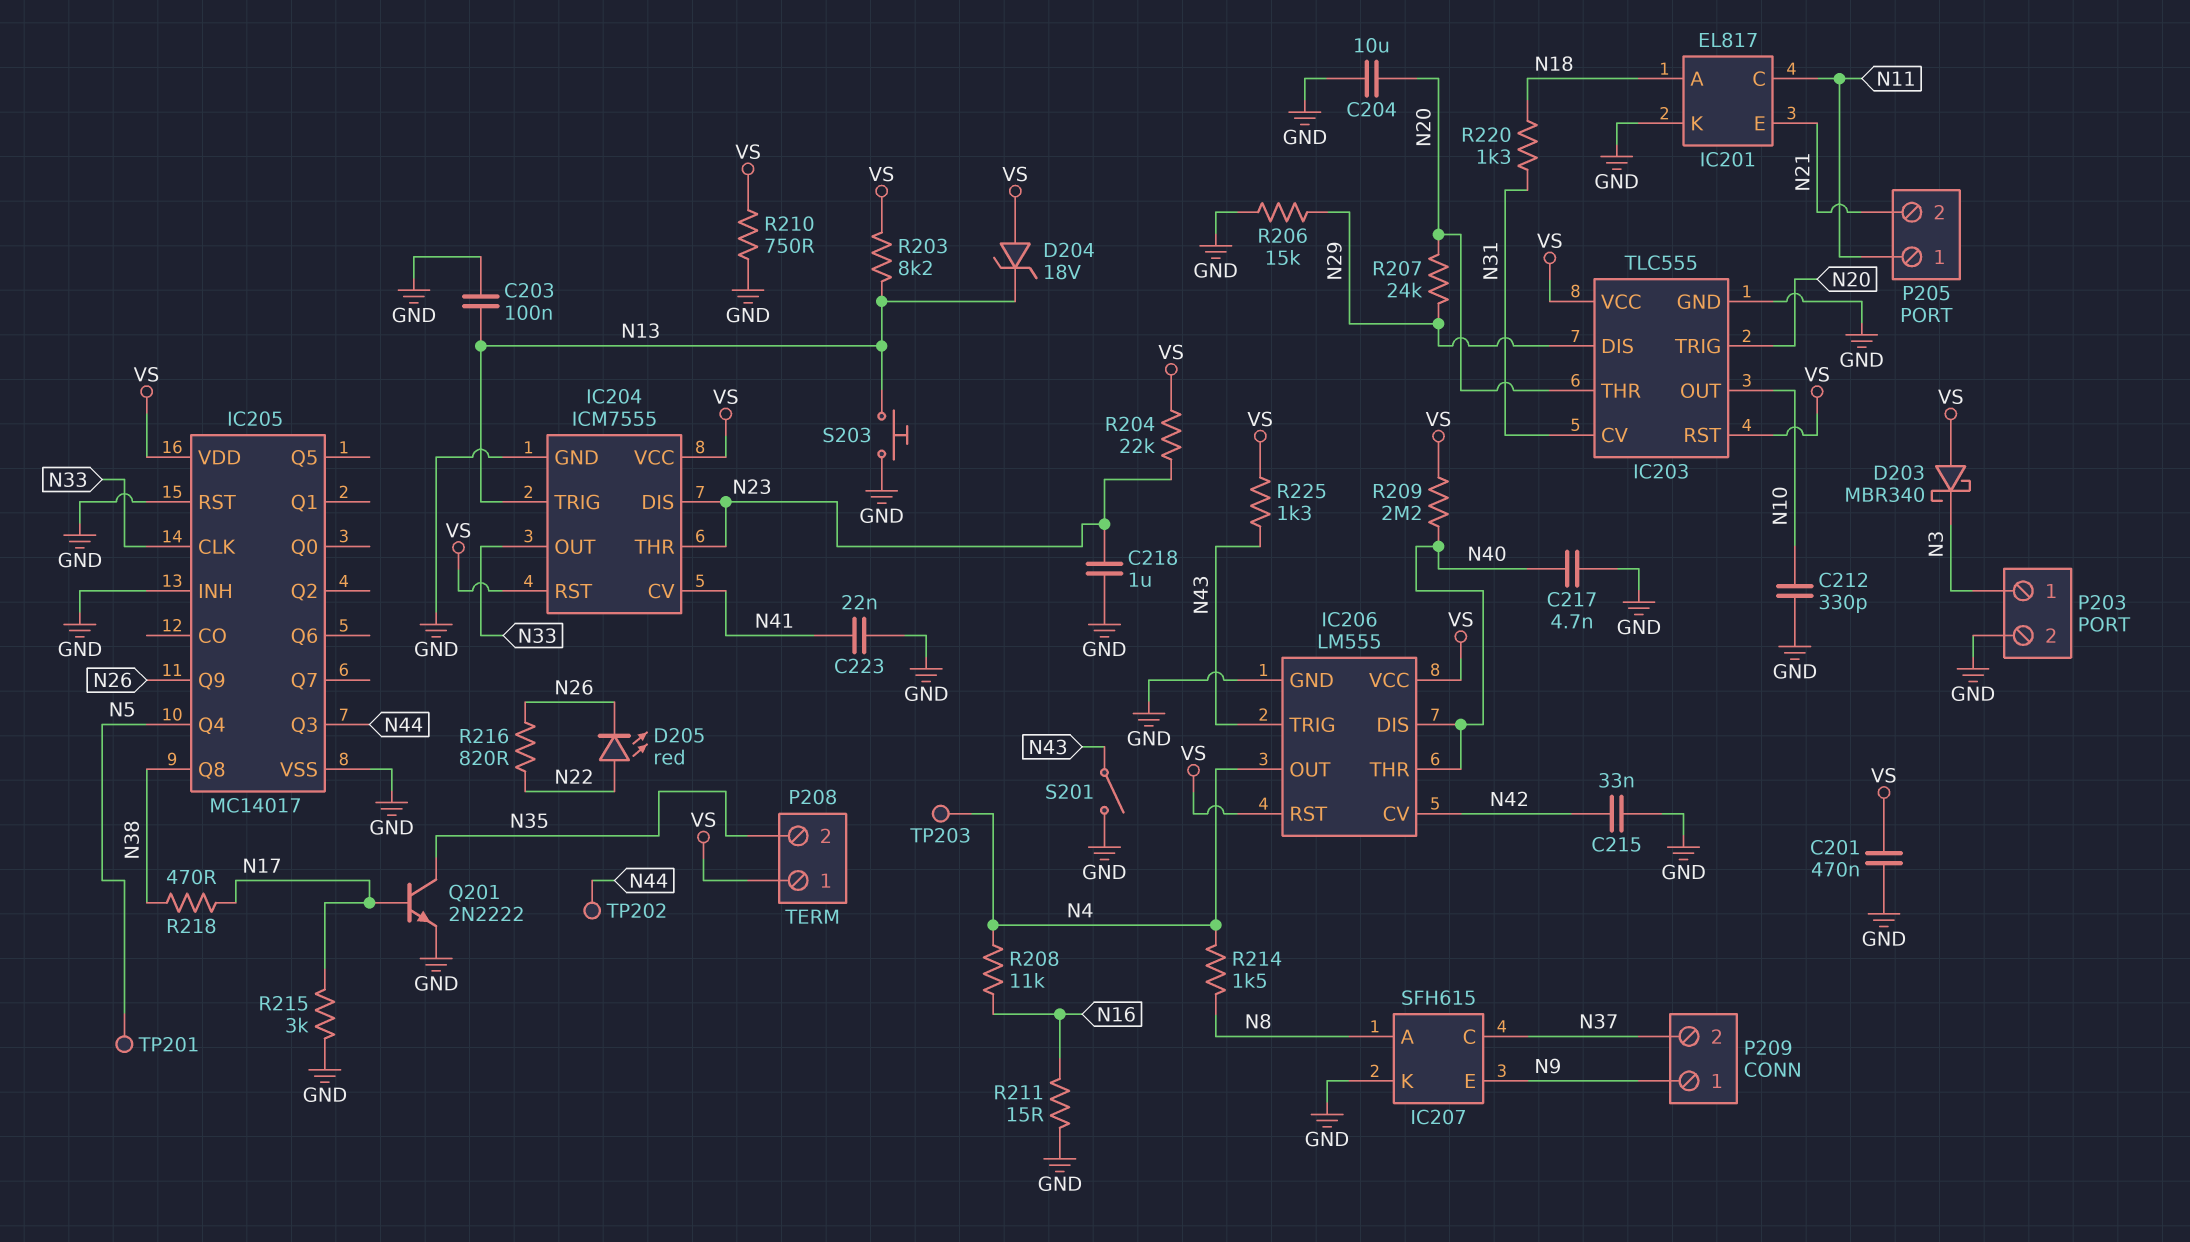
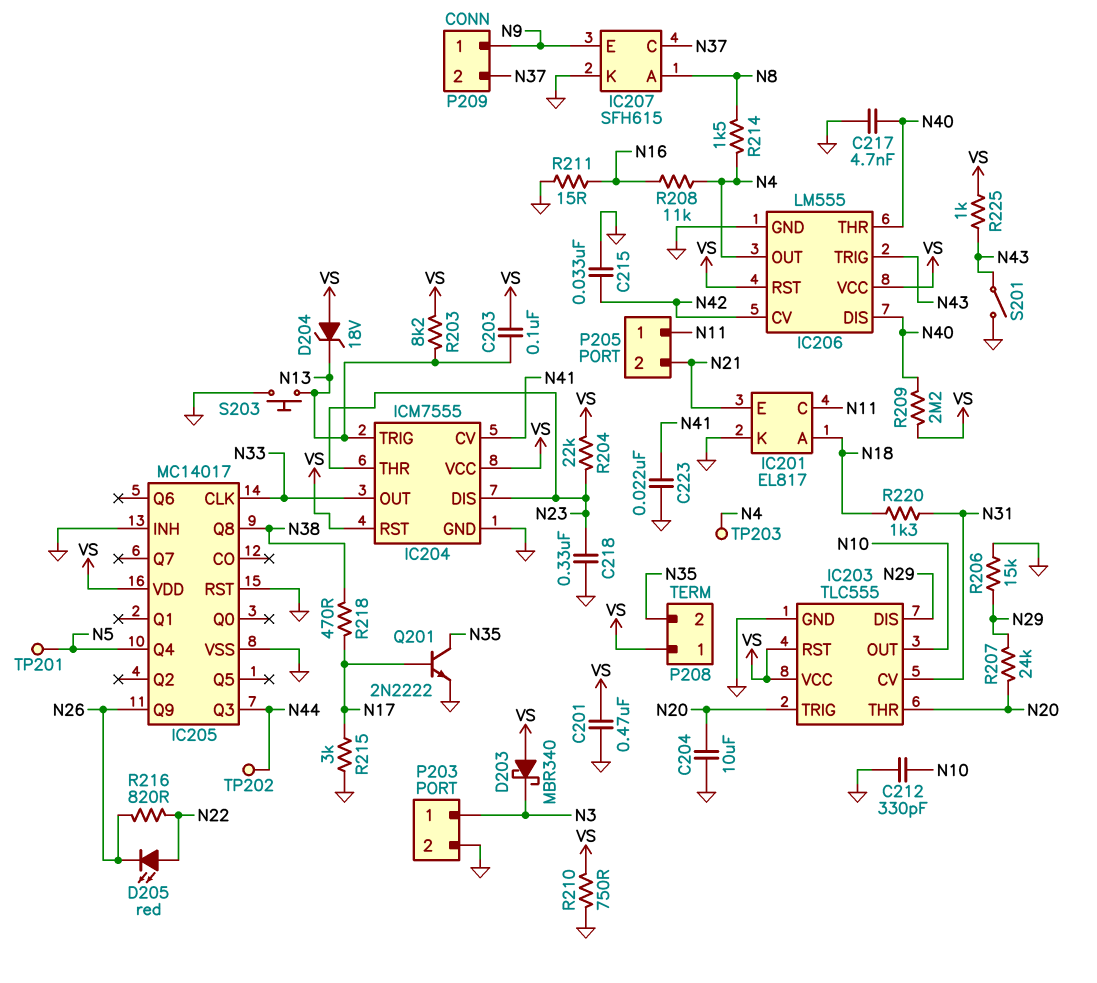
C203: 100nF (GND, N13) -> 100nF (N13, VS)
C218: 1uF (GND, N23) -> 330nF (GND, N23)
R225: 1.3k (N43, VS) -> 1k (N43, VS)

